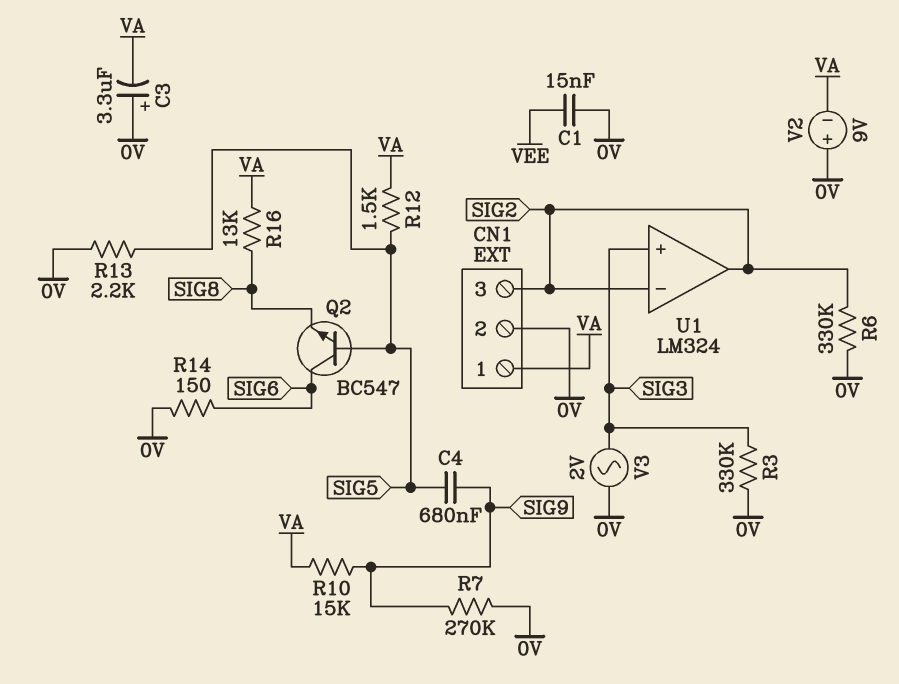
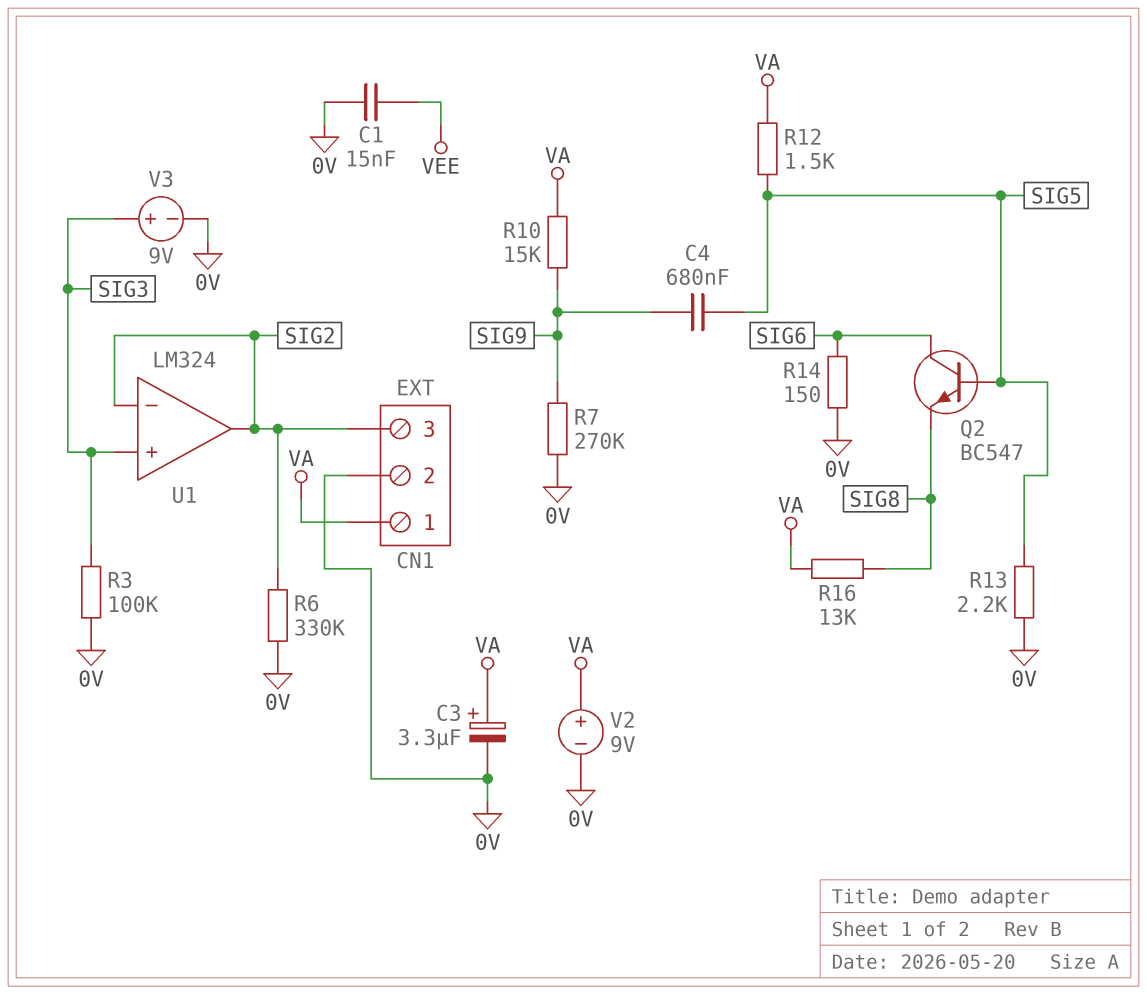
C3: 3.3uF (plus 0V, minus VA) -> 3.3uF (plus VA, minus 0V)
R3: 330k (0V, SIG3) -> 100k (0V, SIG3)
V2: 9V (plus 0V, minus VA) -> 9V (plus VA, minus 0V)
V3: AC 2V (0V, SIG3) -> 9V (plus SIG3, minus 0V)

